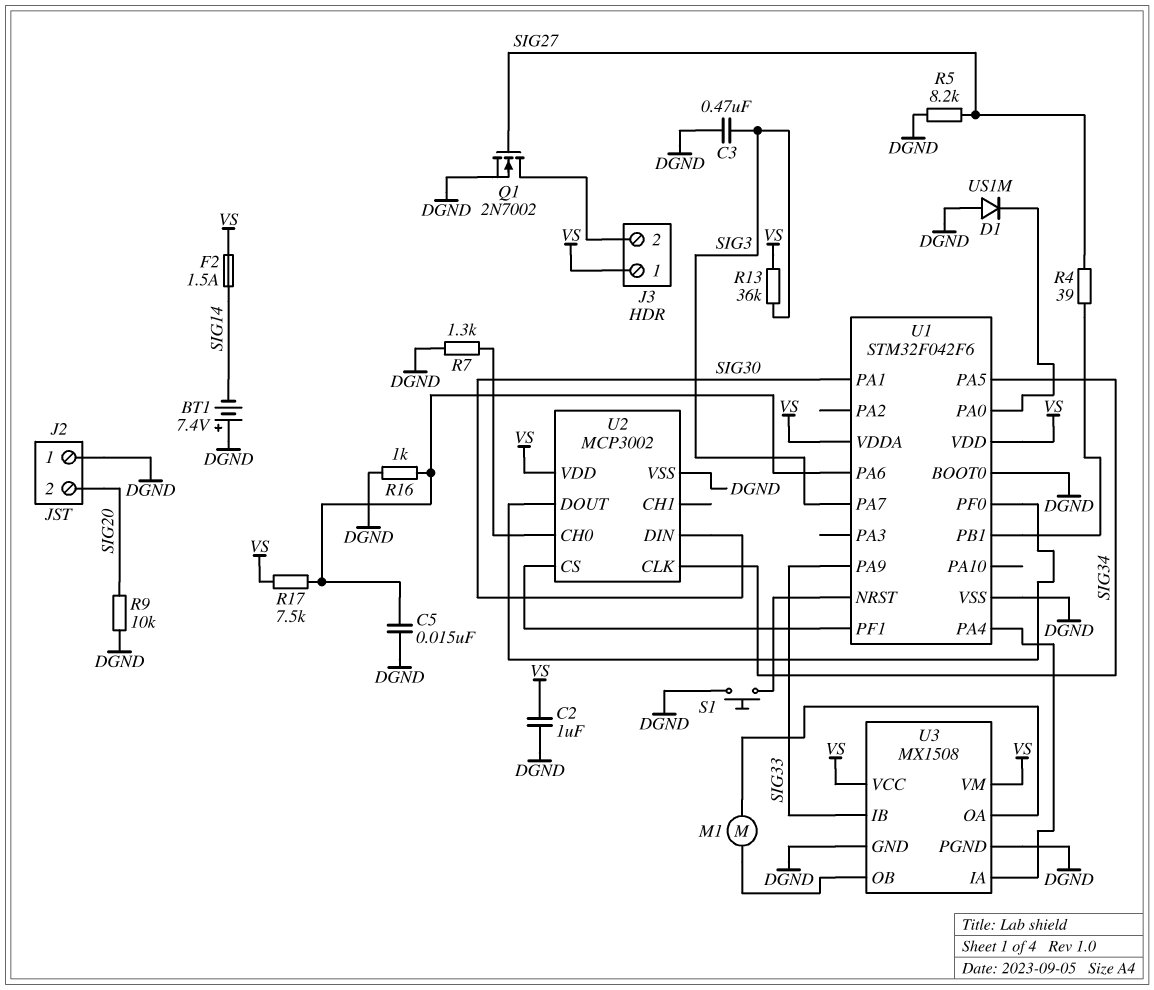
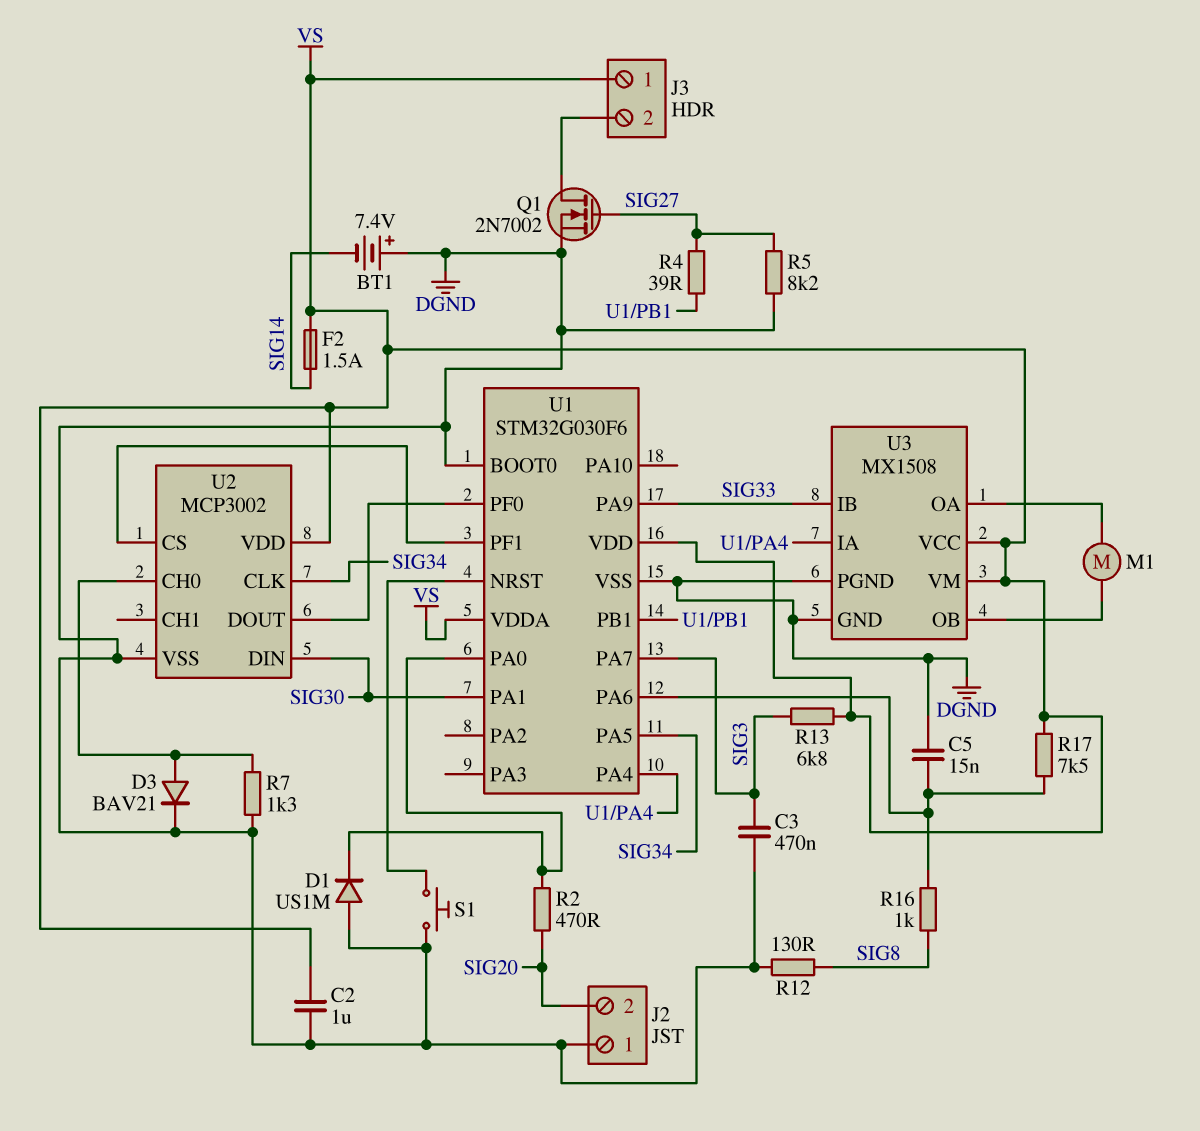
D3: none -> diode BAV21 (A U2/CH0, K DGND)
R2: none -> 470 (SIG20, U1/PA0)
R9: 10k (DGND, SIG20) -> none
R12: none -> 130 (DGND, SIG8)
R13: 36k (SIG3, VS) -> 6.8k (SIG3, VS)
R16: 1k (DGND, U1/PA6) -> 1k (SIG8, U1/PA6)
U1: STM32F042F6 -> STM32G030F6

